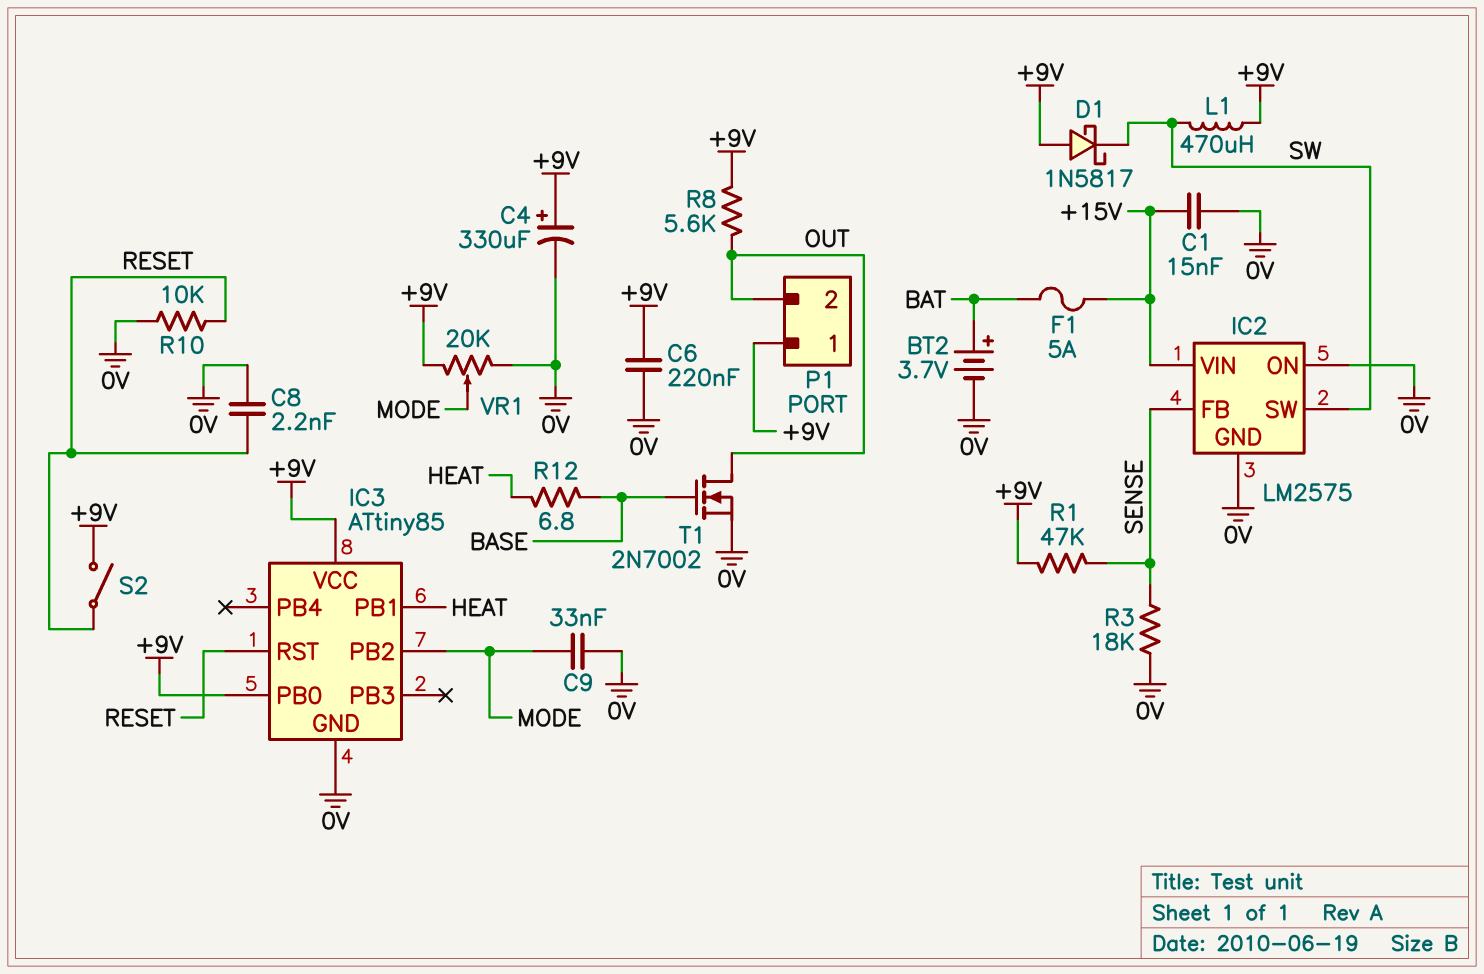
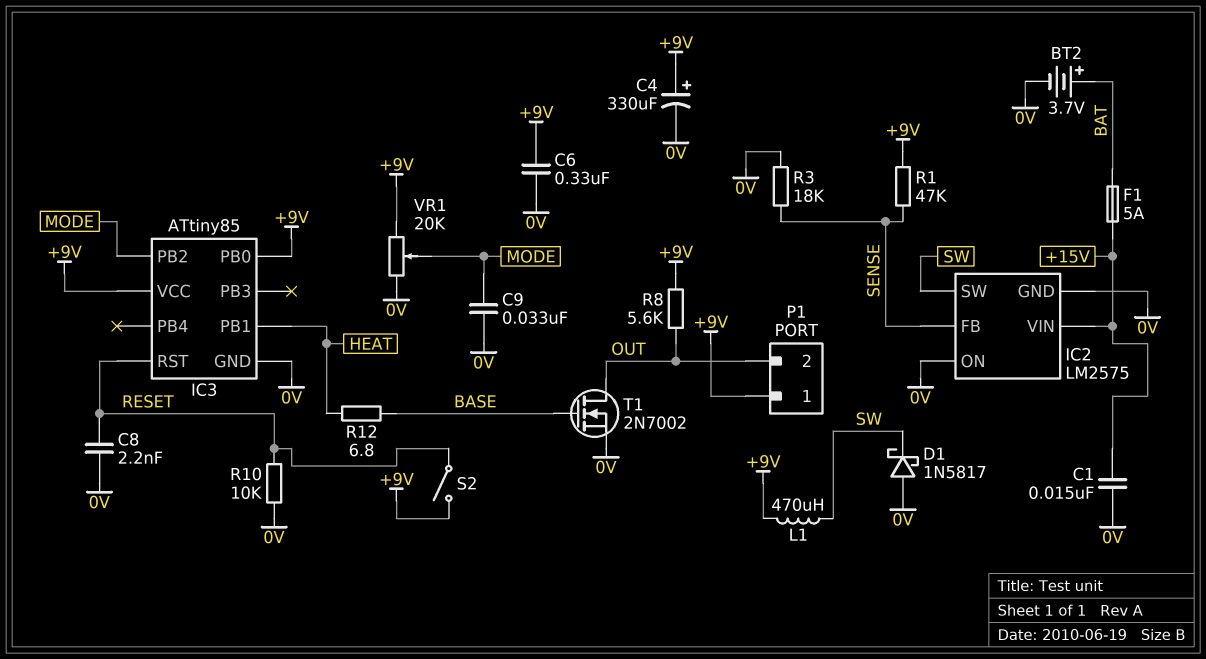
C6: 220nF (+9V, 0V) -> 330nF (+9V, 0V)
D1: schottky 1N5817 (A +9V, K SW) -> schottky 1N5817 (A 0V, K SW)

